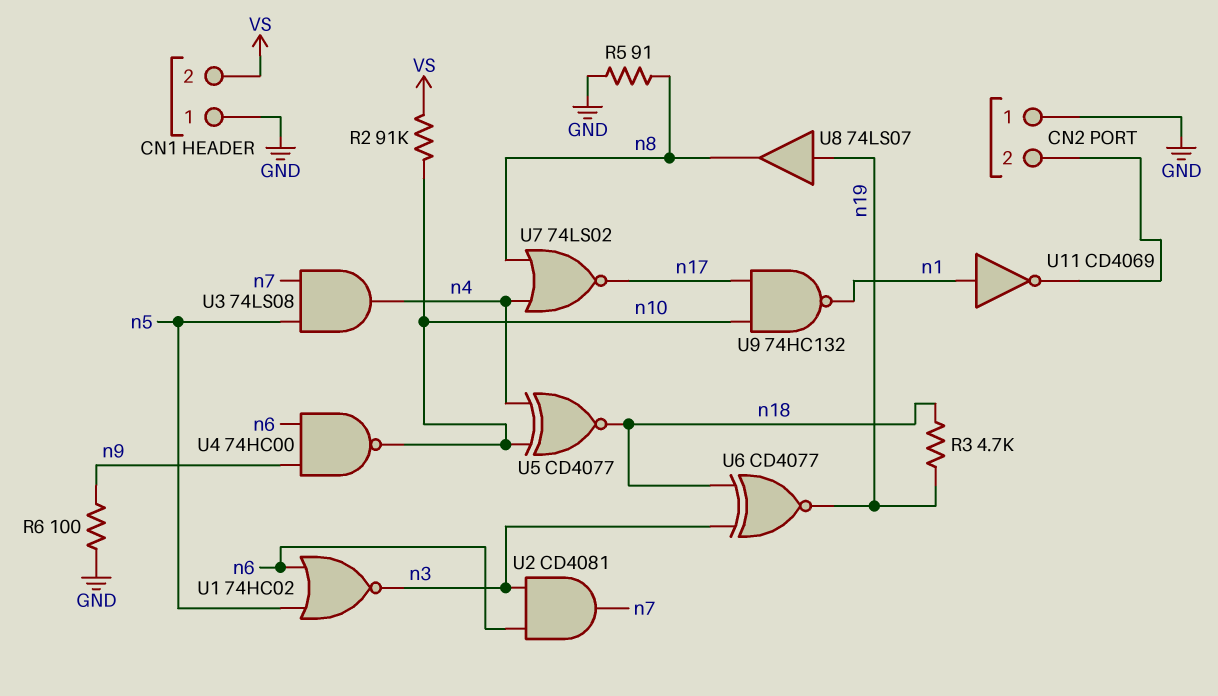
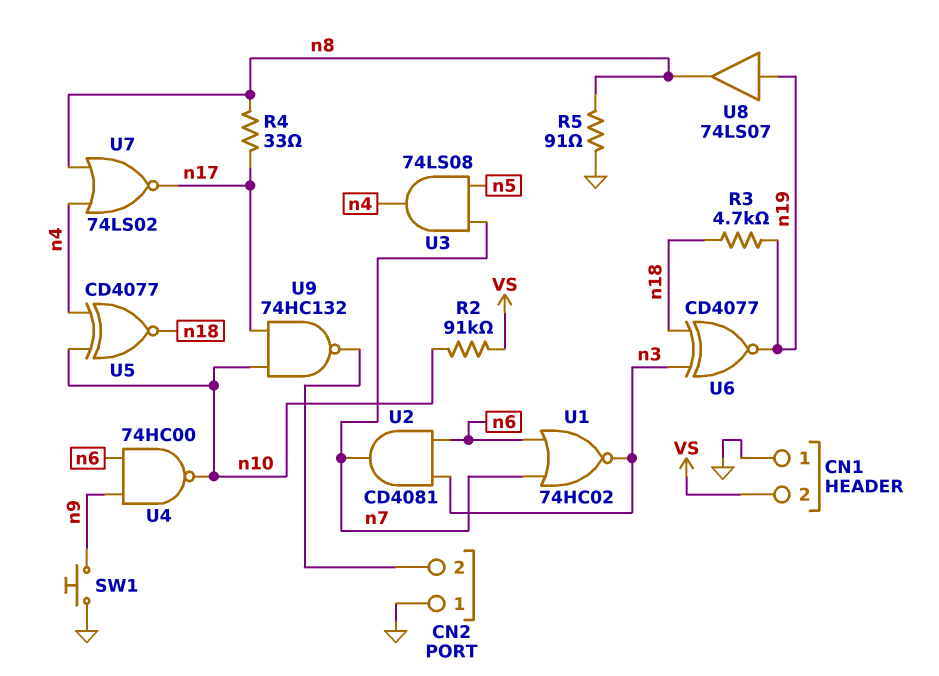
R4: none -> 33 (n8, n17)
R6: 100 (GND, n9) -> none
SW1: none -> button (GND, n9)
U1: NOR 74HC02 (in n5, in n6, out n3) -> NOR 74HC02 (in n6, in n7, out n3)
U9: NAND 74HC132 (in n10, in n17, out n1) -> NAND 74HC132 (in n10, in n17, out CN2/2)
U11: NOT CD4069 (in n1, out CN2/2) -> none

